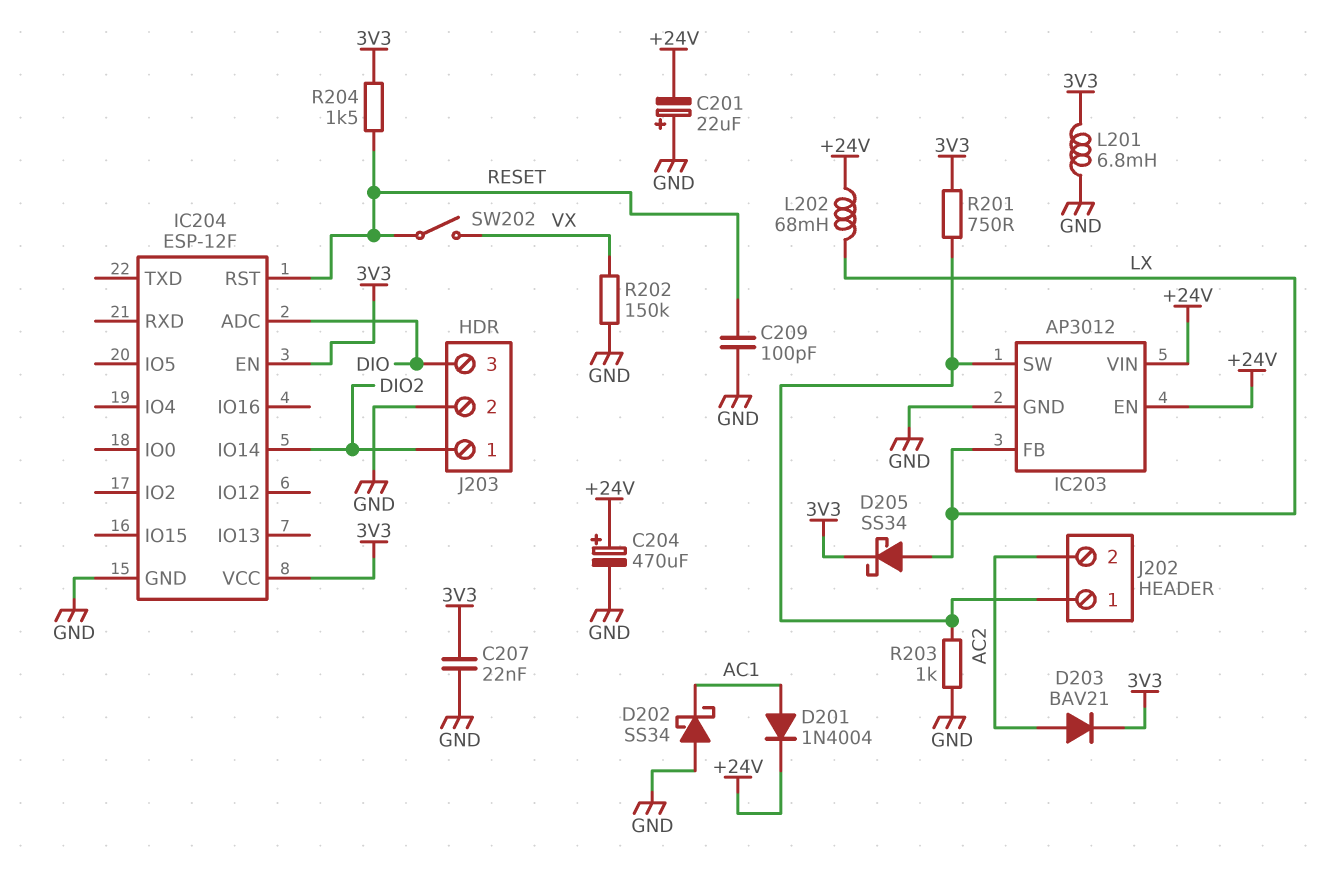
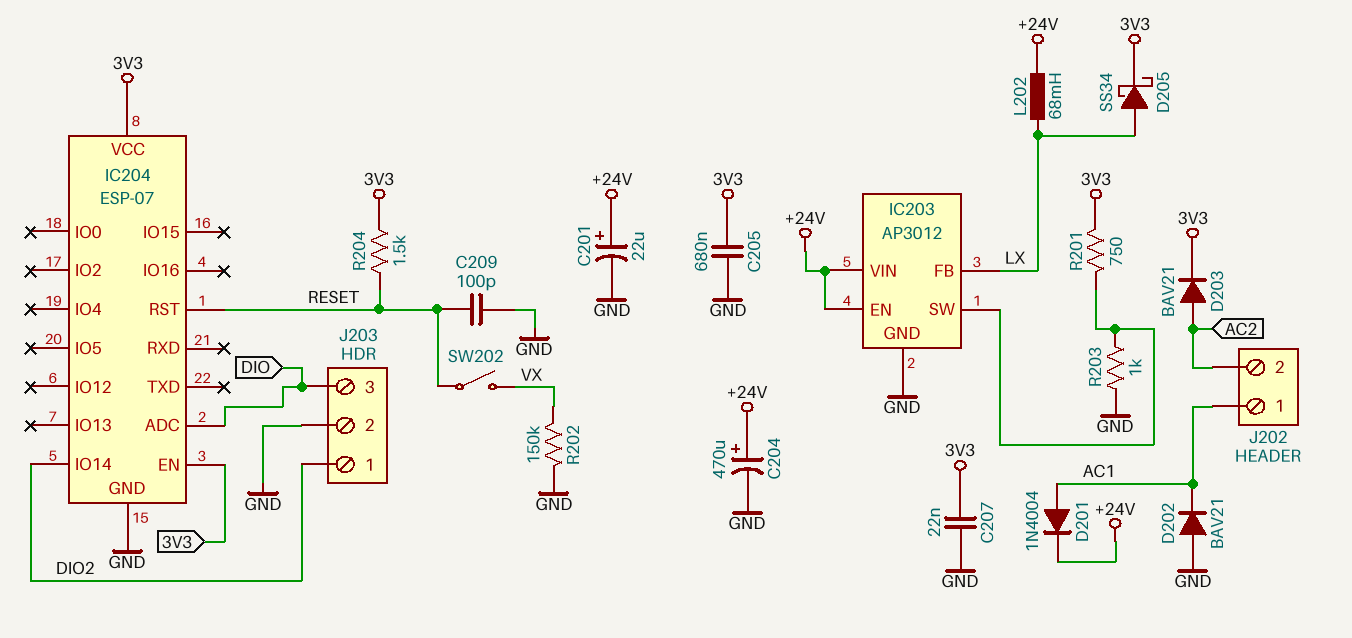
C201: 22uF (plus GND, minus +24V) -> 22uF (plus +24V, minus GND)
C205: none -> 680nF (3V3, GND)
D202: schottky SS34 (A GND, K AC1) -> diode BAV21 (A GND, K AC1)
IC204: ESP-12F -> ESP-07
J202 pin 1: IC203/SW -> AC1
L201: 6.8mH (3V3, GND) -> none

